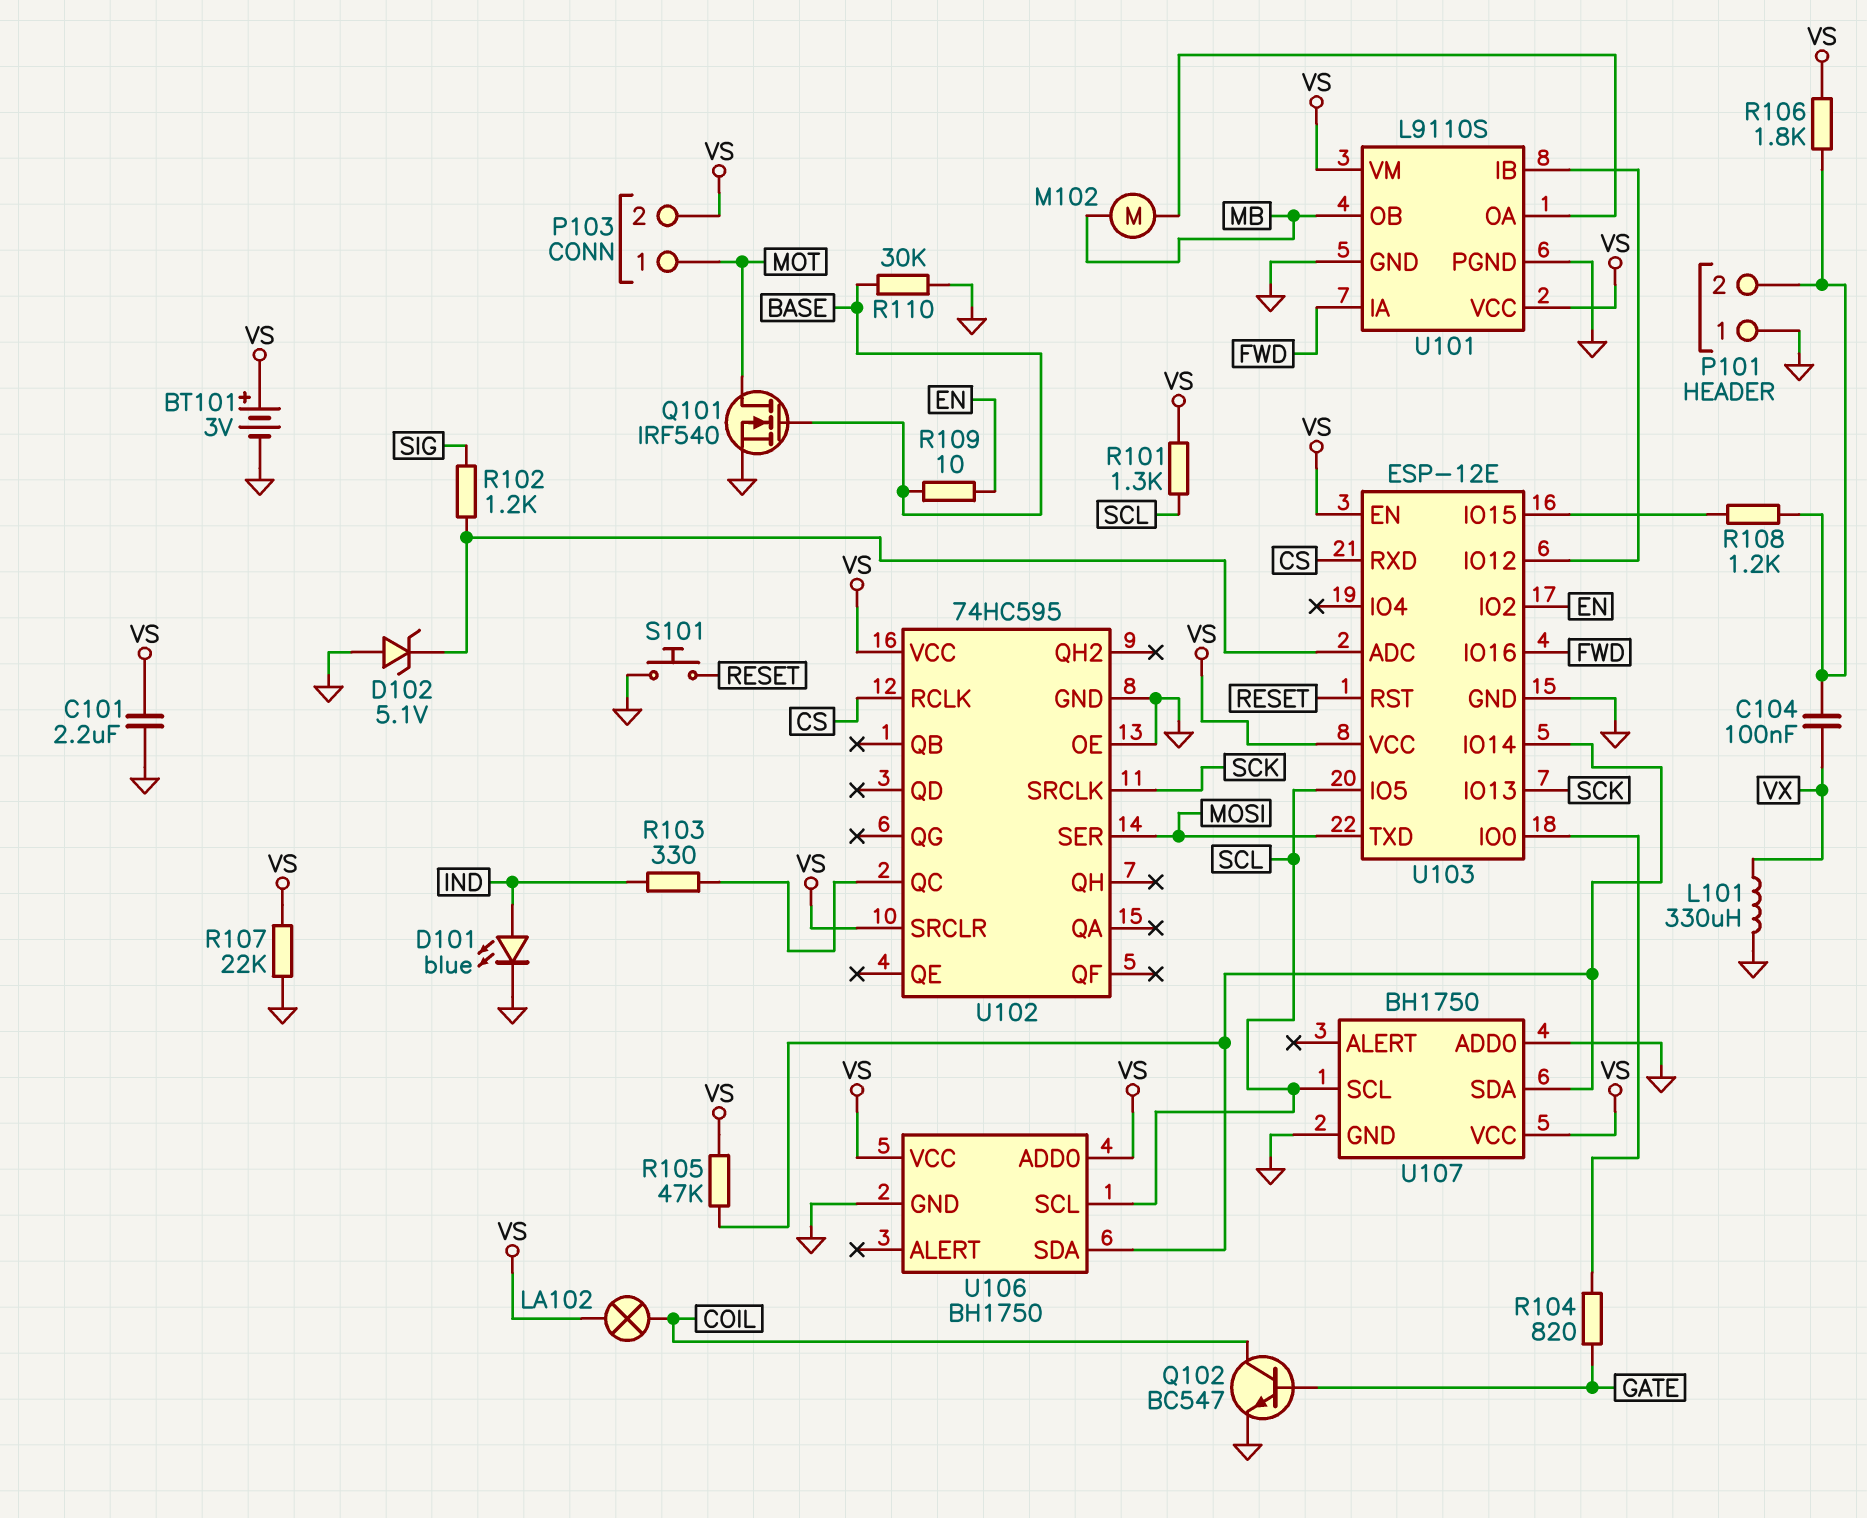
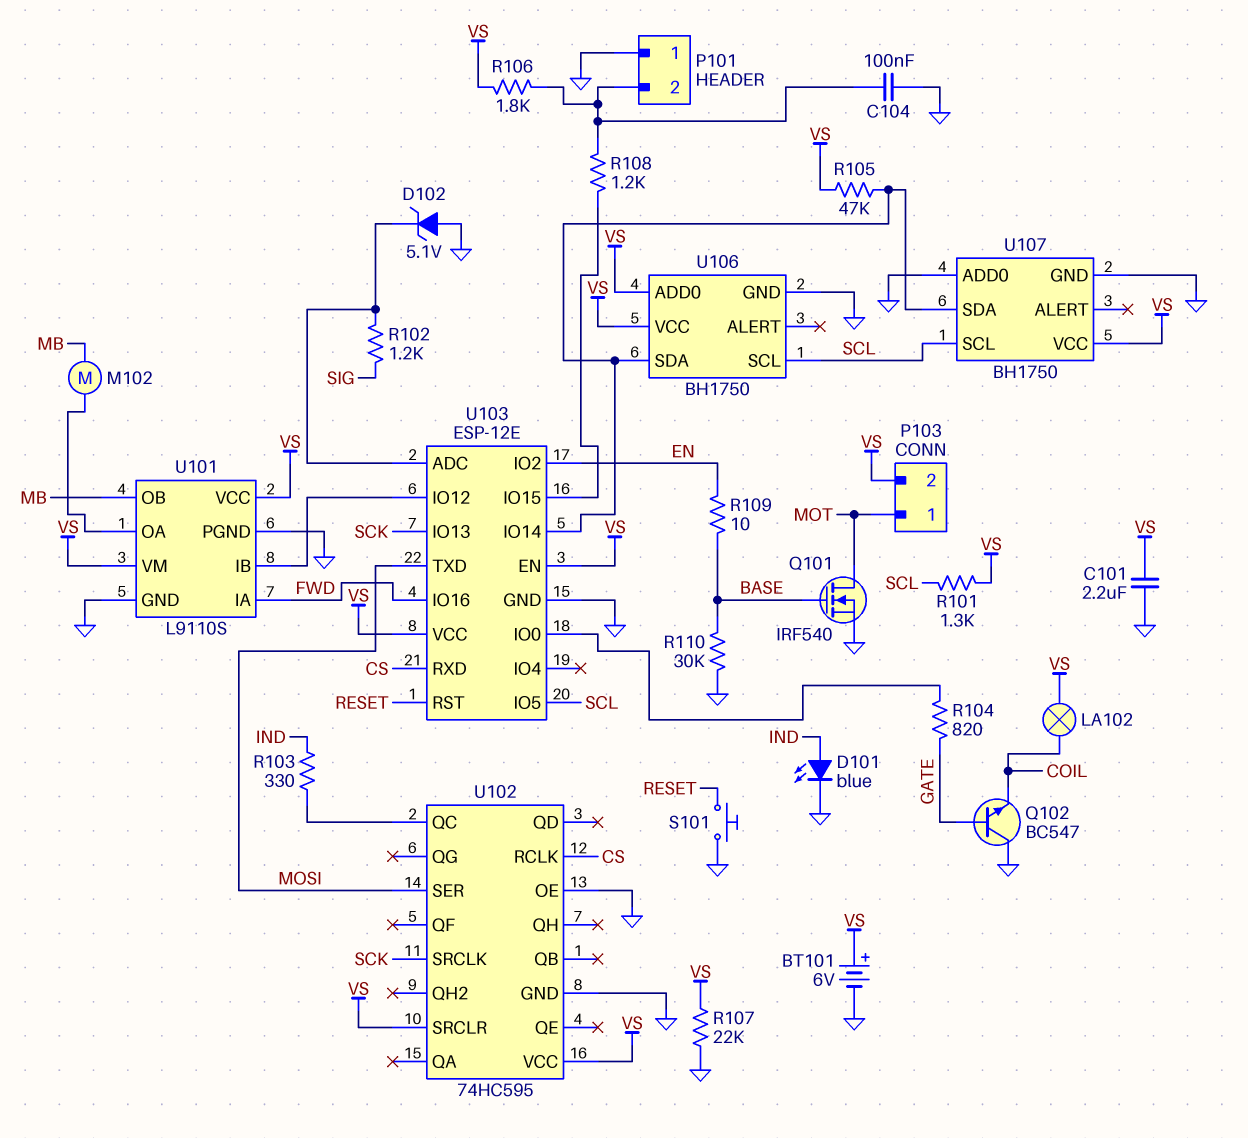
BT101: 3V (plus VS, minus GND) -> 6V (plus VS, minus GND)
C104: 100nF (P101/2, VX) -> 100nF (GND, P101/2)
L101: 330uH (GND, VX) -> none
Q102: NPN BC547 (B GATE, C COIL, E GND) -> NPN BC547 (B GATE, C GND, E COIL)

